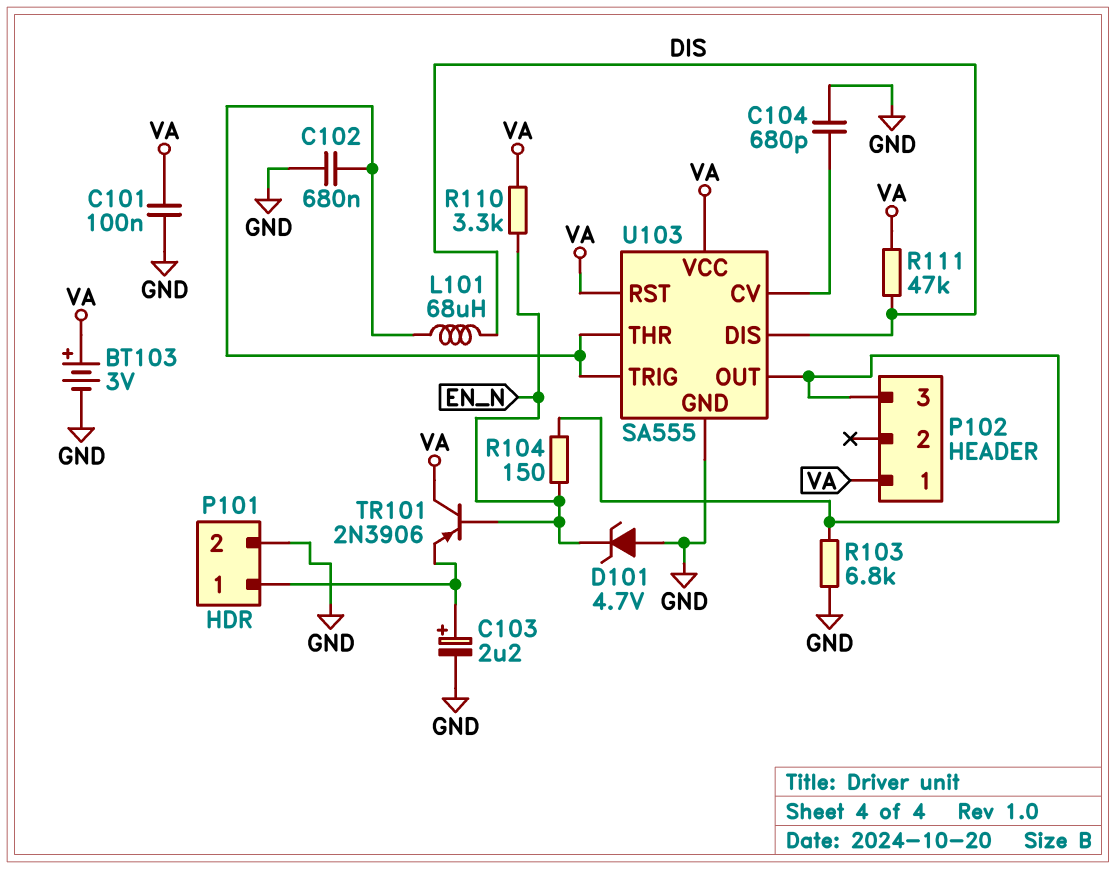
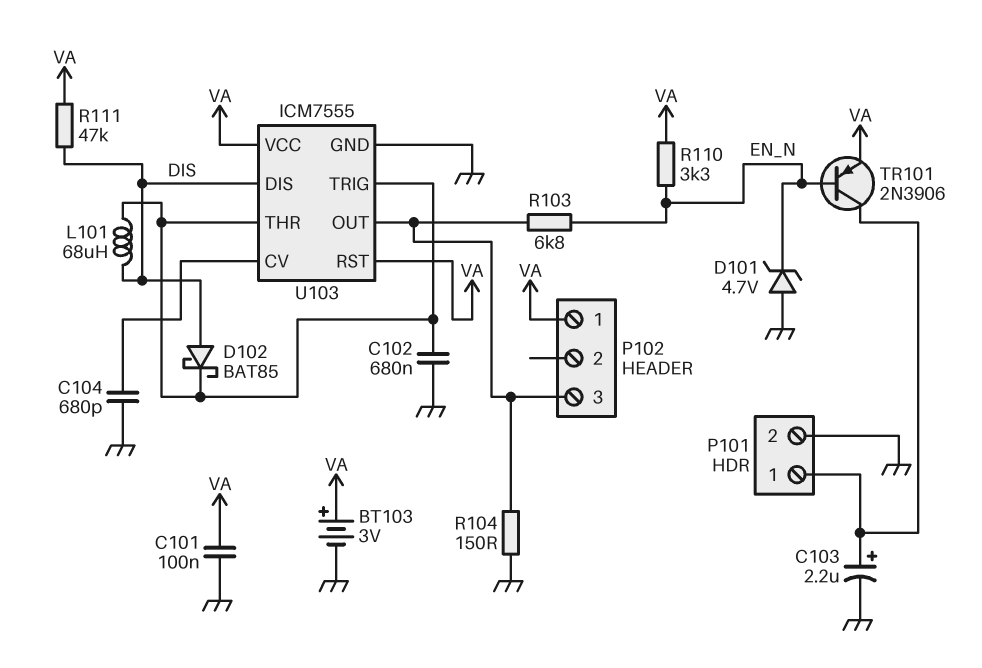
D102: none -> schottky BAT85 (A DIS, K U103/THR)
R103: 6.8k (GND, P102/3) -> 6.8k (EN_N, P102/3)
R104: 150 (EN_N, P102/3) -> 150 (GND, P102/3)
TR101: PNP 2N3906 (B EN_N, C VA, E P101/1) -> PNP 2N3906 (B EN_N, C P101/1, E VA)
U103: SA555 -> ICM7555

